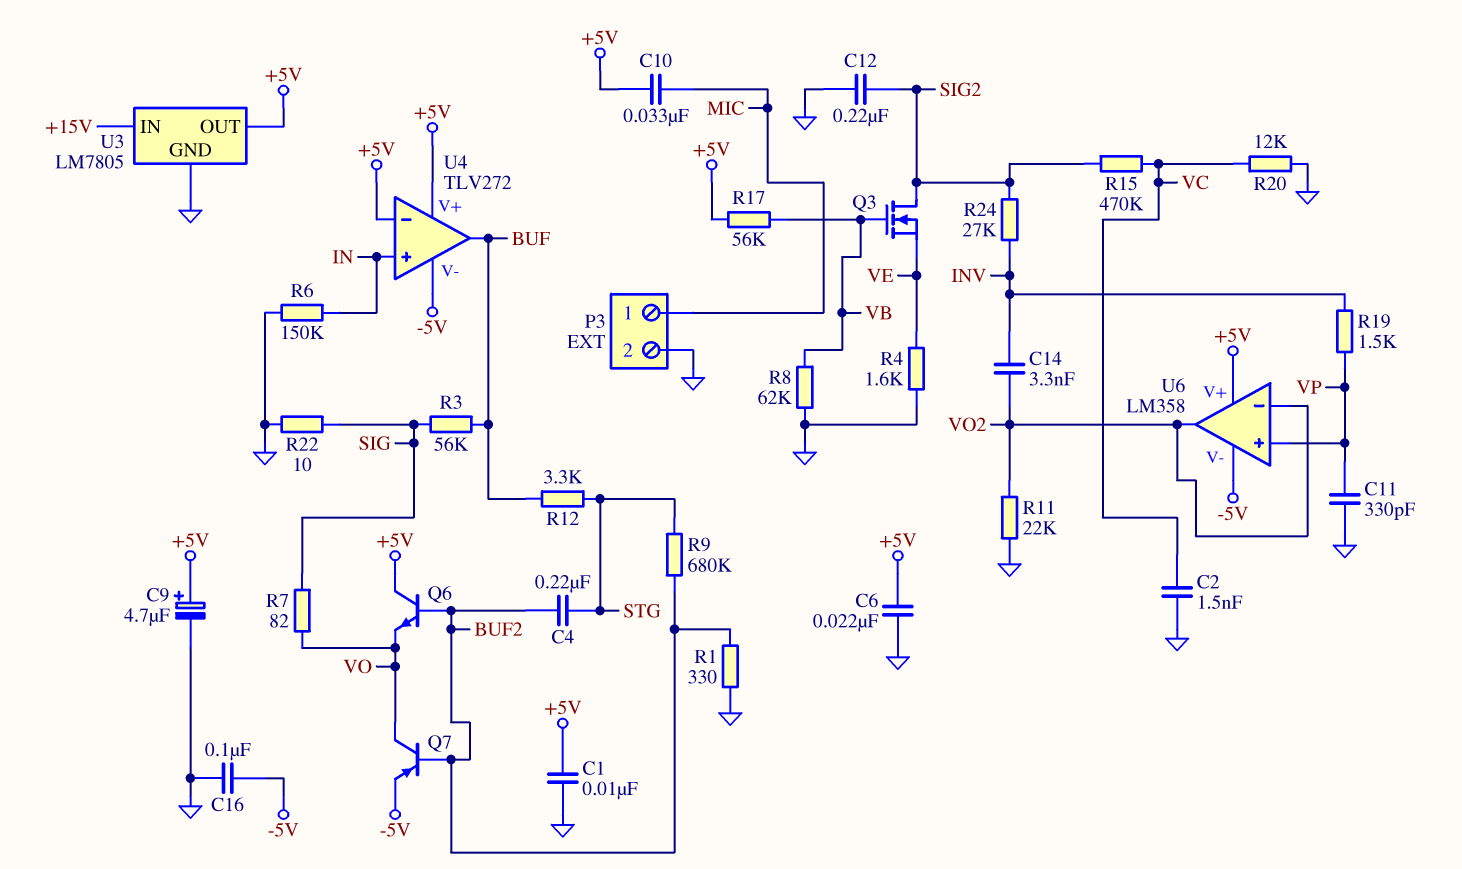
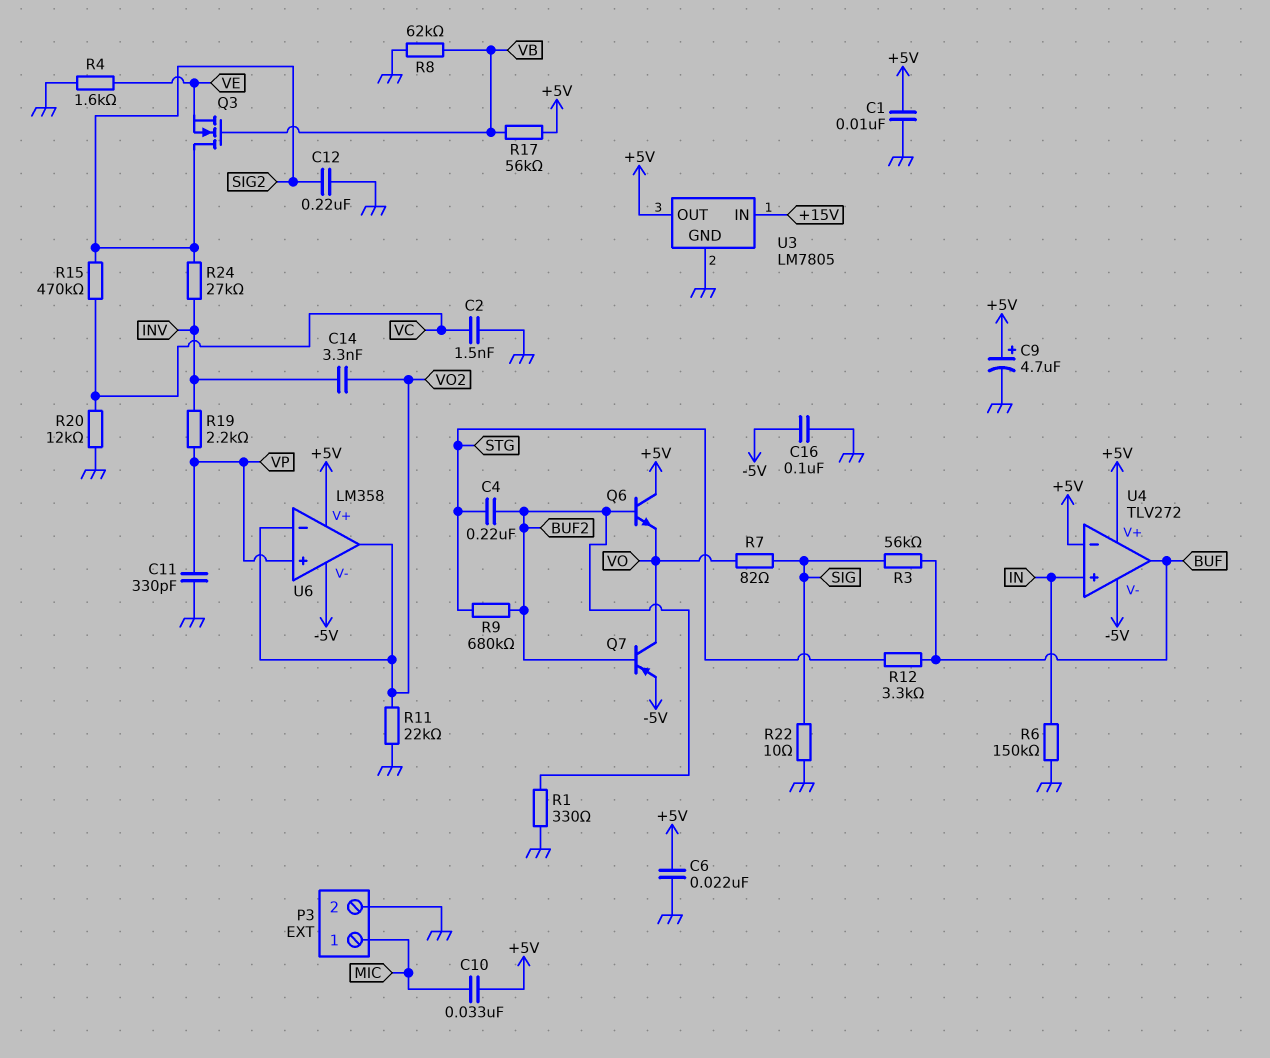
R19: 1.5k (INV, VP) -> 2.2k (INV, VP)

